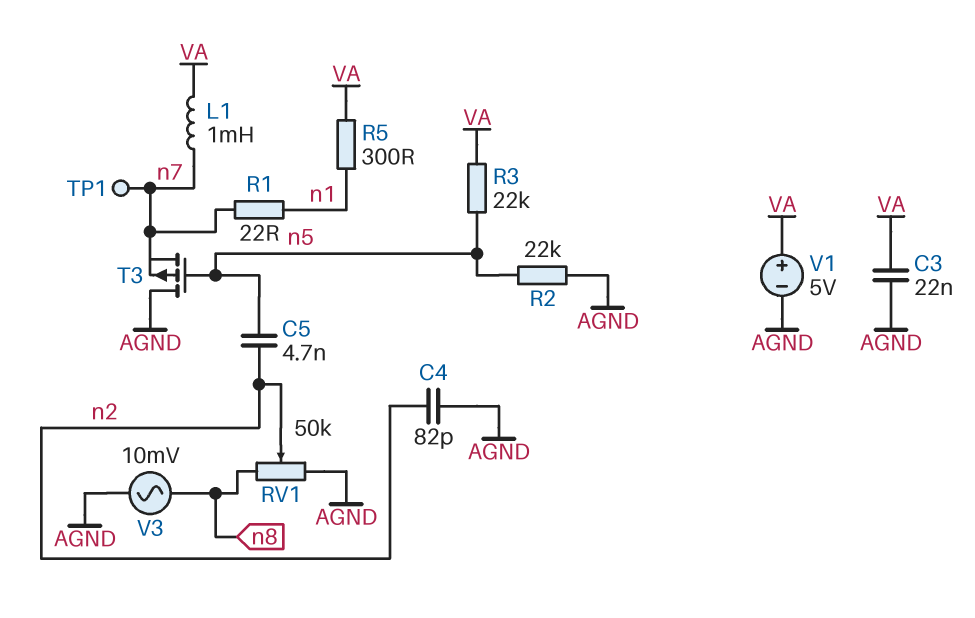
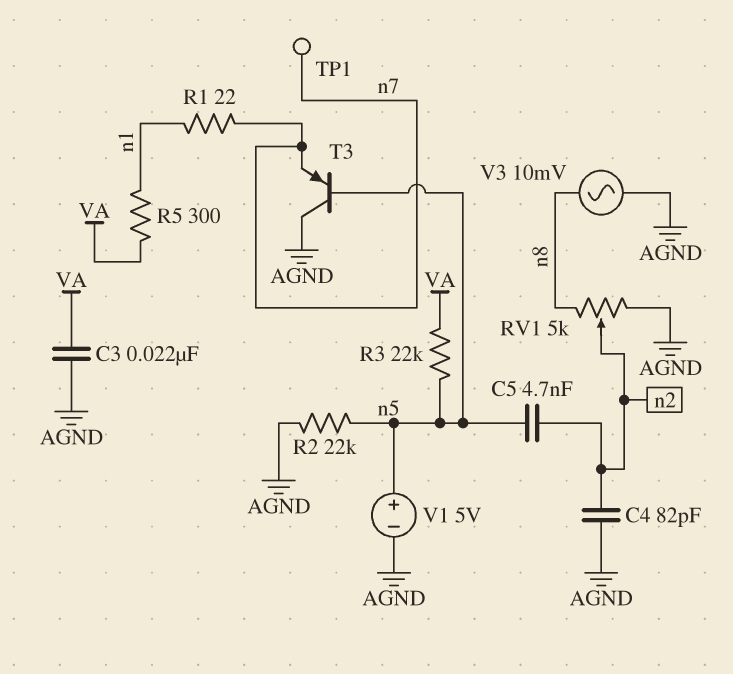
L1: 1mH (VA, n7) -> none
RV1: 50k (AGND, n8, wiper n2) -> 5k (AGND, n8, wiper n2)
T3: PMOS (G n5, D AGND, S n7) -> PNP (B n5, C AGND, E n7)
V1: 5V (plus VA, minus AGND) -> 5V (plus n5, minus AGND)

